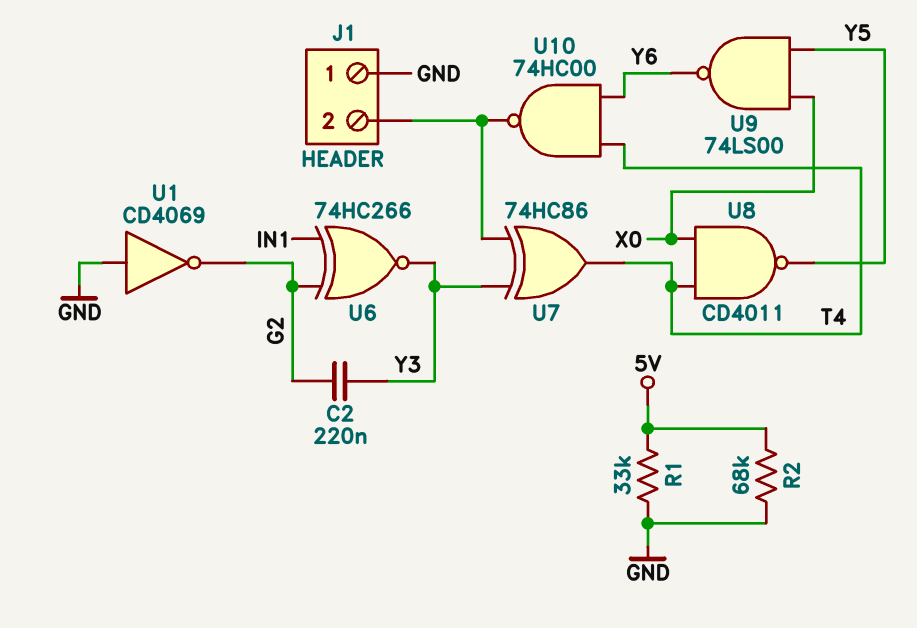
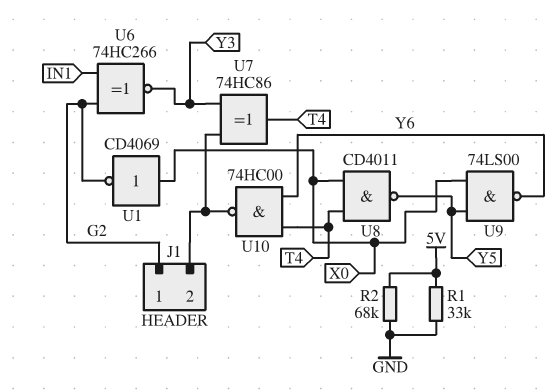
C2: 220nF (G2, Y3) -> none
J1 pin 1: GND -> G2
U1: NOT CD4069 (in GND, out G2) -> NOT CD4069 (in X0, out G2)

